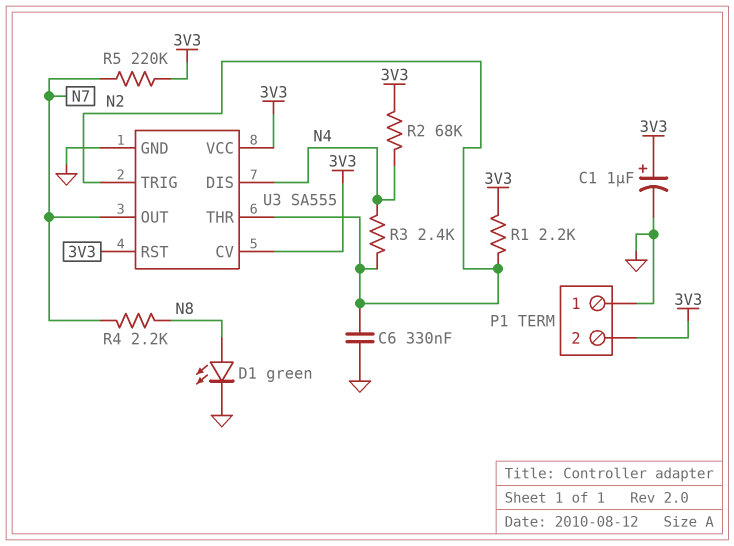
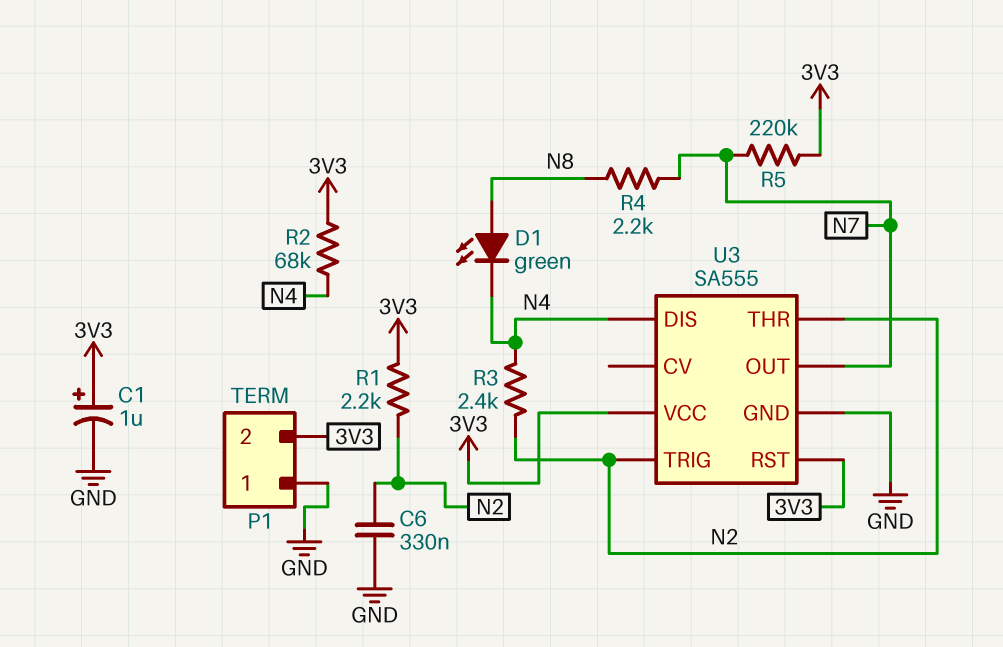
D1: LED green (A N8, K GND) -> LED green (A N8, K N4)
U3 pin CV: 3V3 -> none

